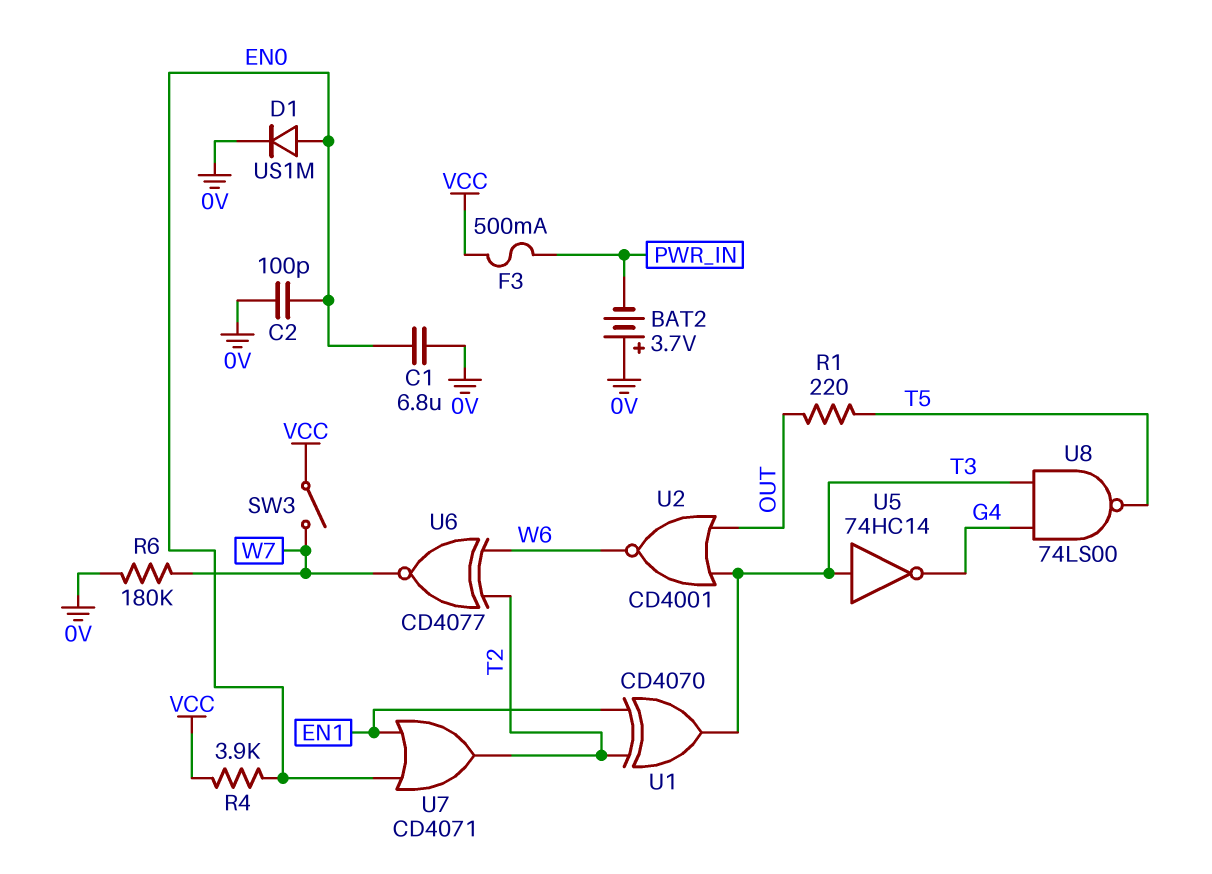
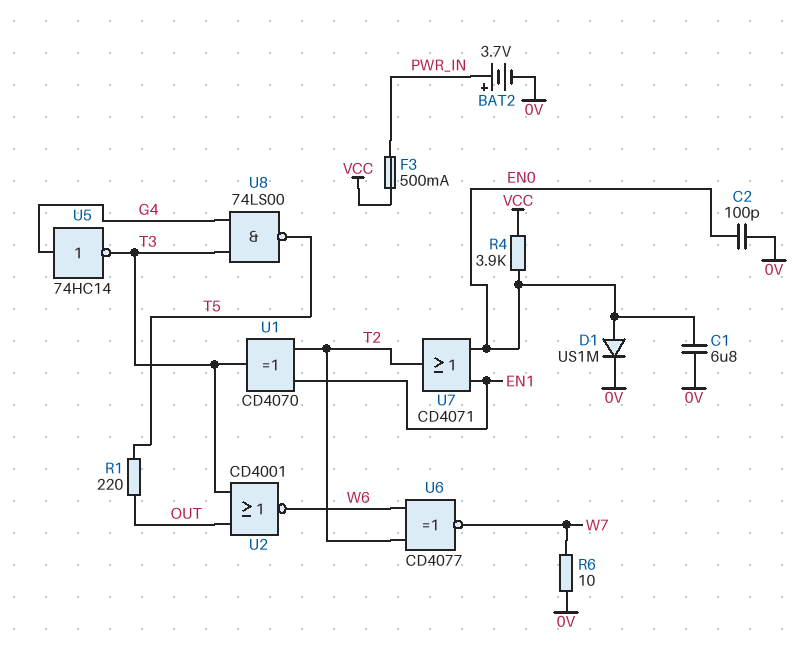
BAT2: 3.7V (plus 0V, minus PWR_IN) -> 3.7V (plus PWR_IN, minus 0V)
R6: 180k (0V, W7) -> 10 (0V, W7)
SW3: switch (VCC, W7) -> none
U5: NOT 74HC14 (in T3, out G4) -> NOT 74HC14 (in G4, out T3)

